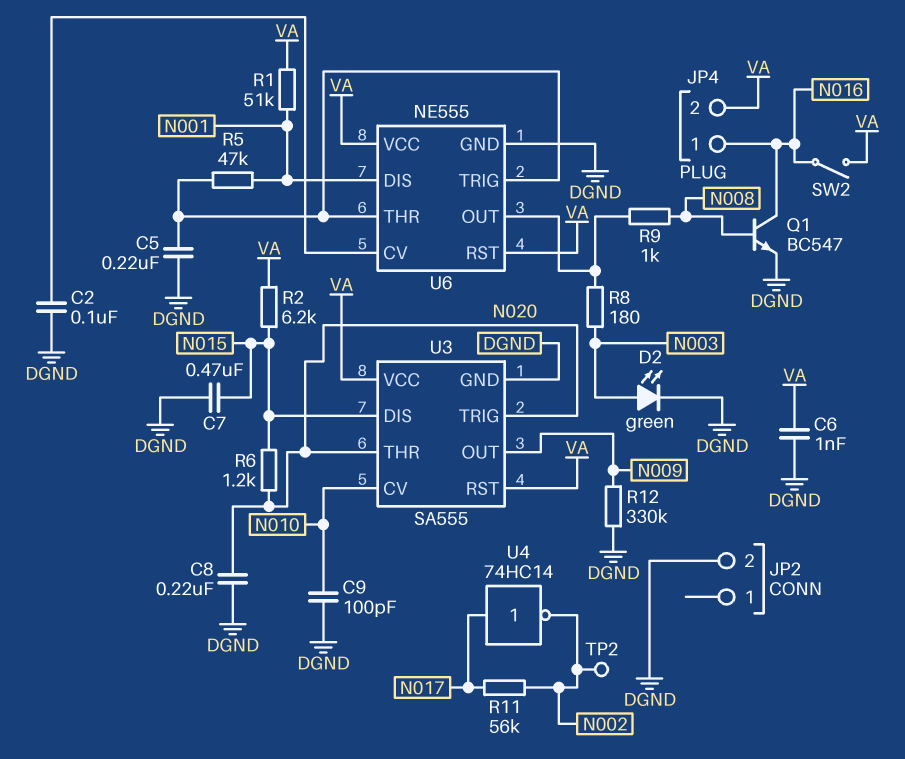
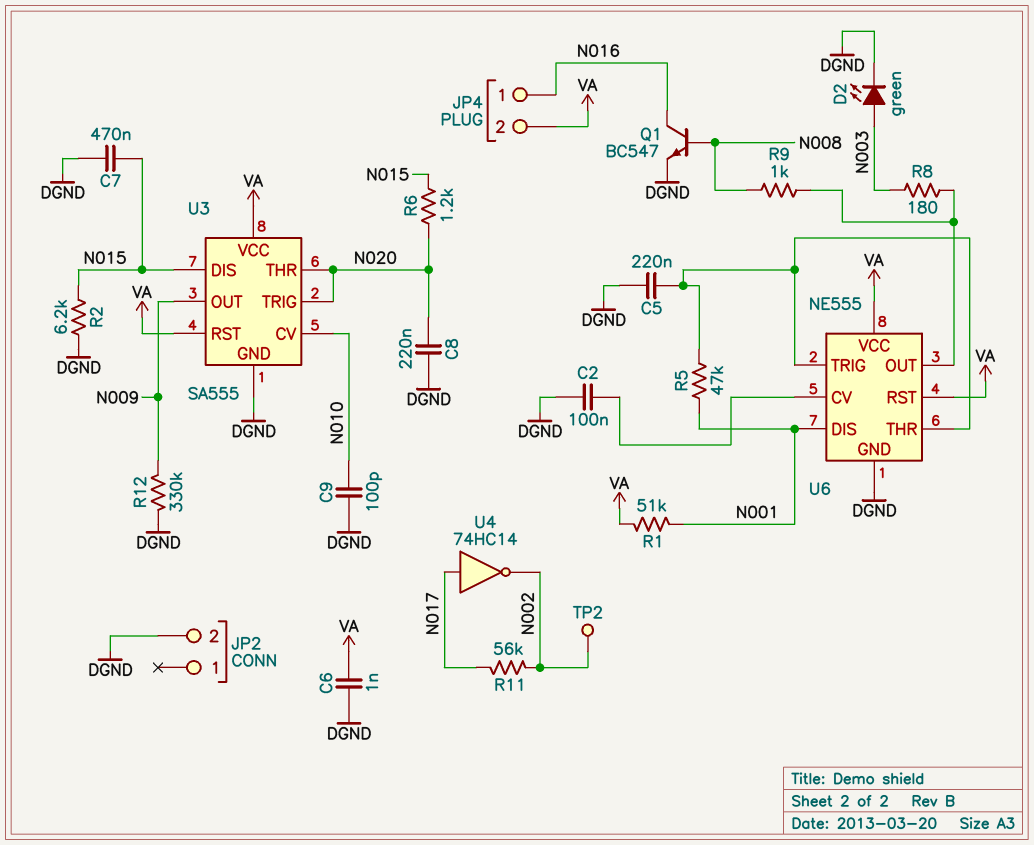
R2: 6.2k (N015, VA) -> 6.2k (DGND, N015)
SW2: switch (N016, VA) -> none

